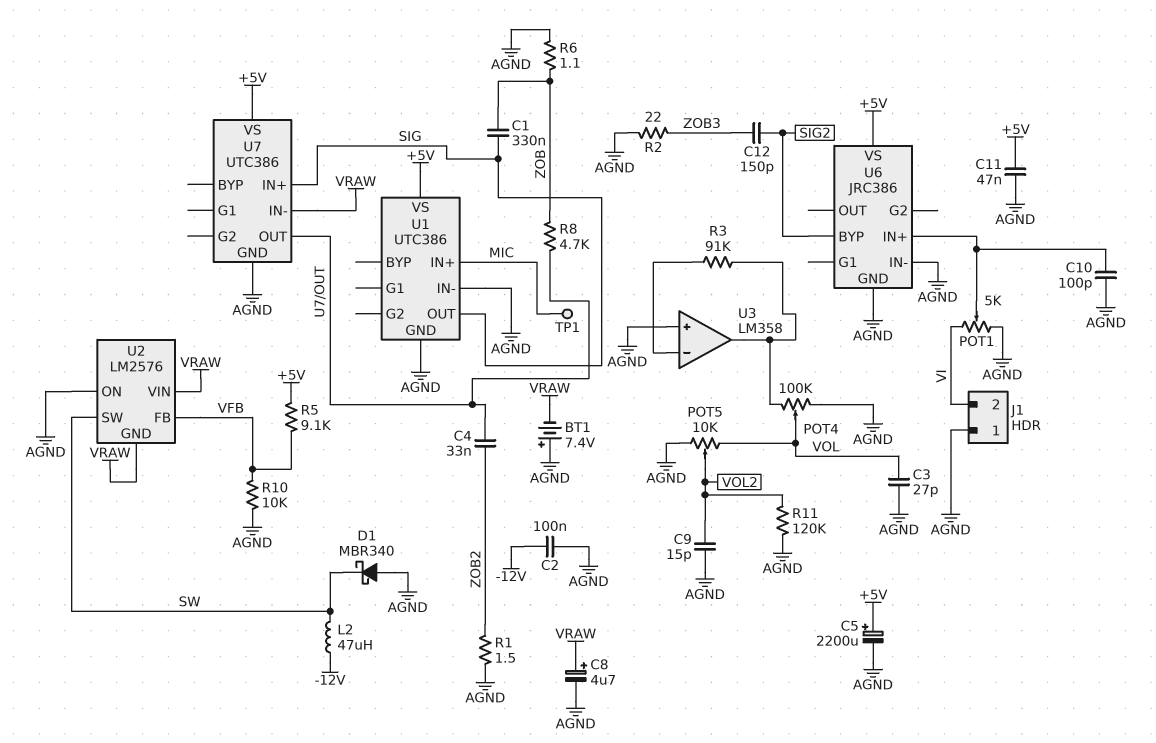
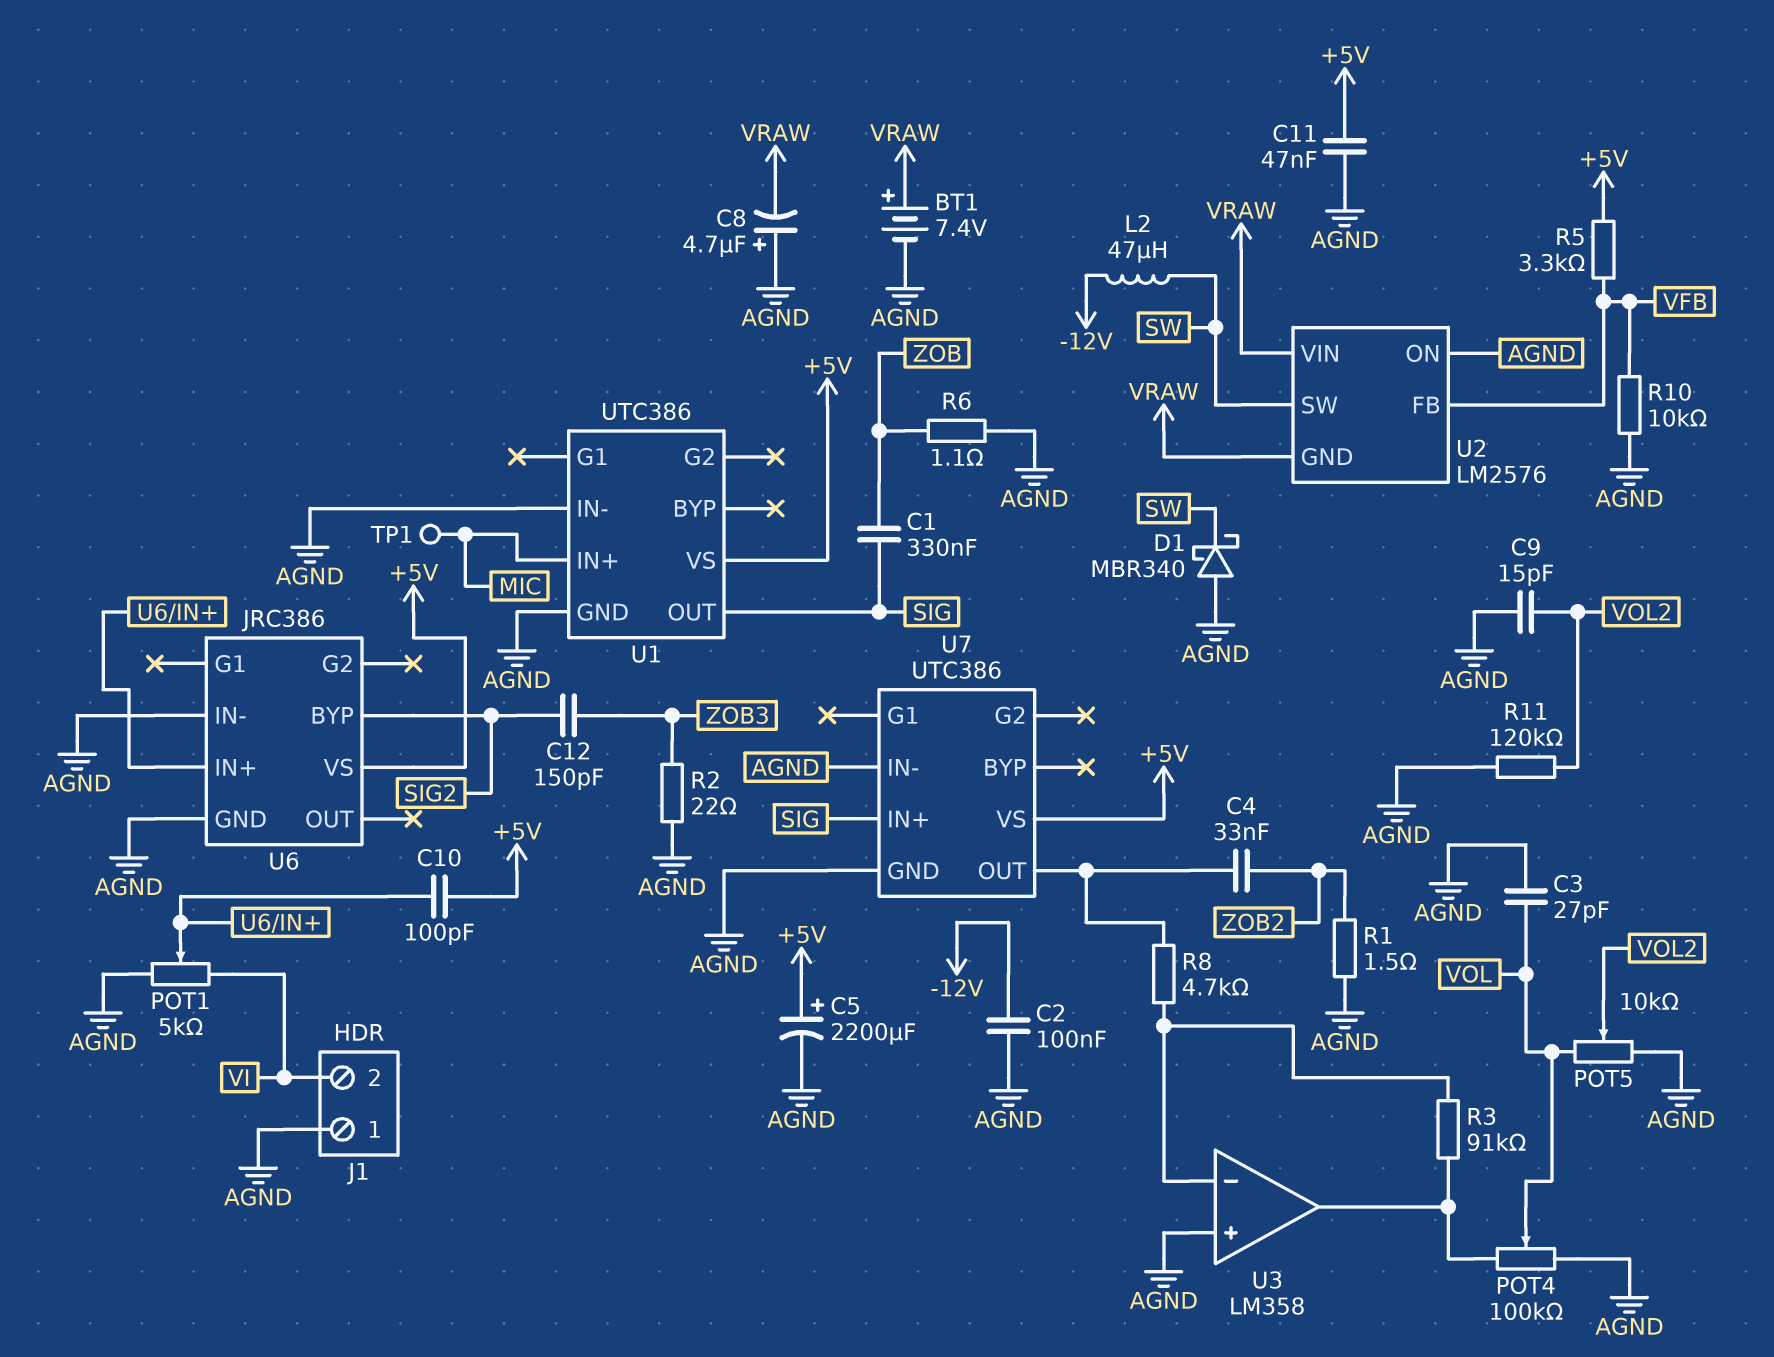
BT1: 7.4V (plus AGND, minus VRAW) -> 7.4V (plus VRAW, minus AGND)
C8: 4.7uF (plus VRAW, minus AGND) -> 4.7uF (plus AGND, minus VRAW)
C10: 100pF (AGND, U6/IN+) -> 100pF (+5V, U6/IN+)
R5: 9.1k (+5V, VFB) -> 3.3k (+5V, VFB)
R8: 4.7k (U7/OUT, ZOB) -> 4.7k (U3/in-, U7/OUT)
U7 pin IN-: VRAW -> AGND

